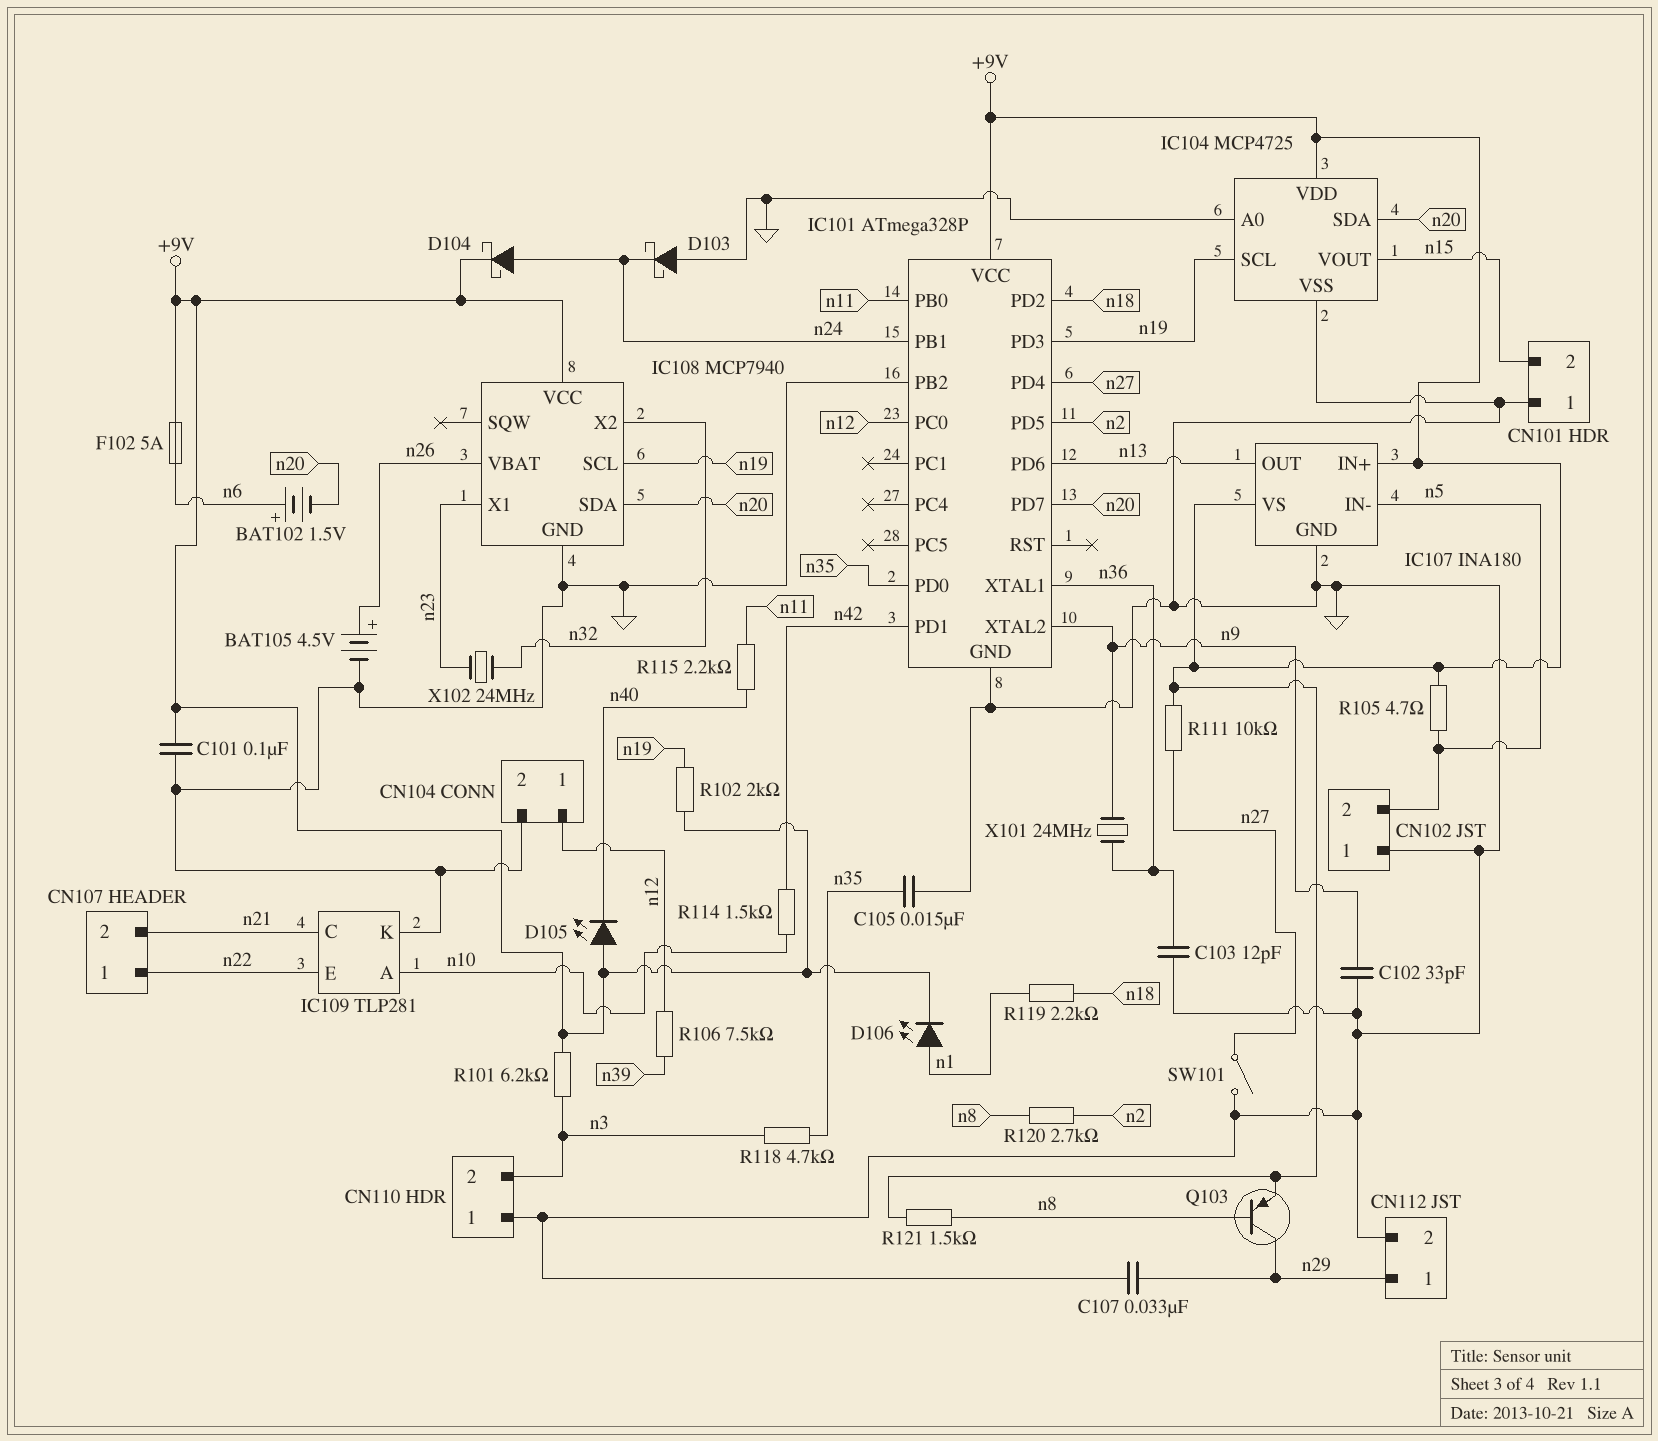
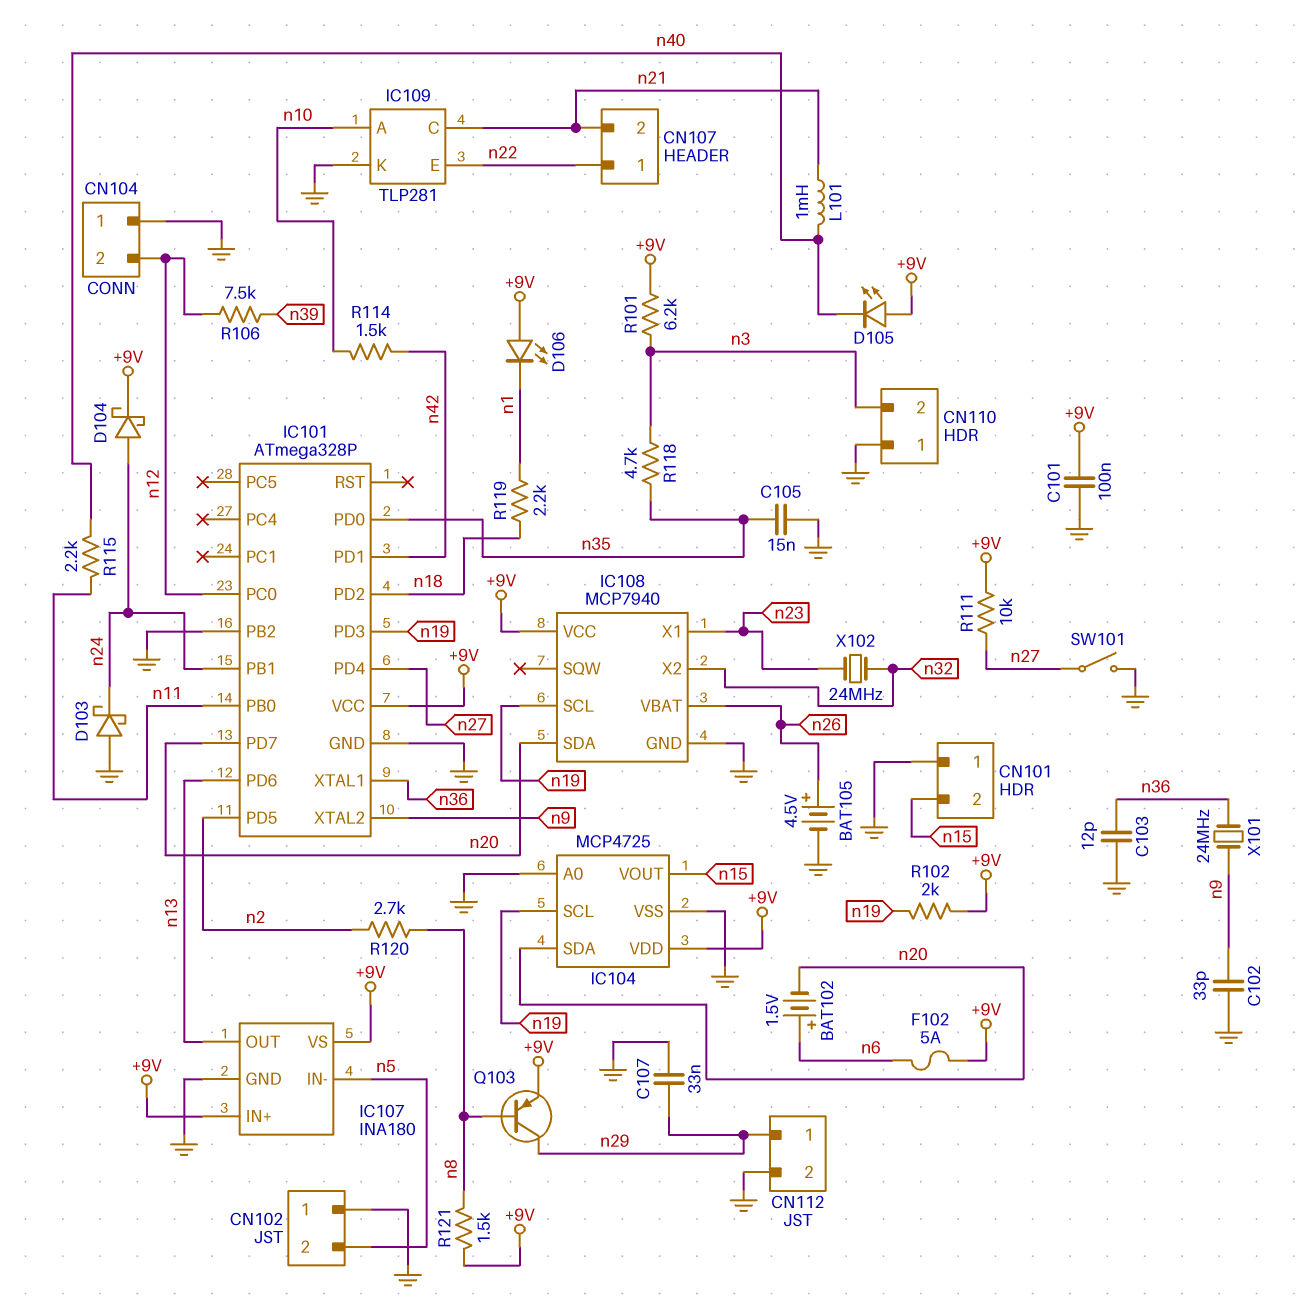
CN104 pin 1: n12 -> GND
CN104 pin 2: GND -> n12
D106: LED (A n1, K +9V) -> LED (A +9V, K n1)
L101: none -> 1mH (n21, n40)
R105: 4.7 (+9V, n5) -> none

